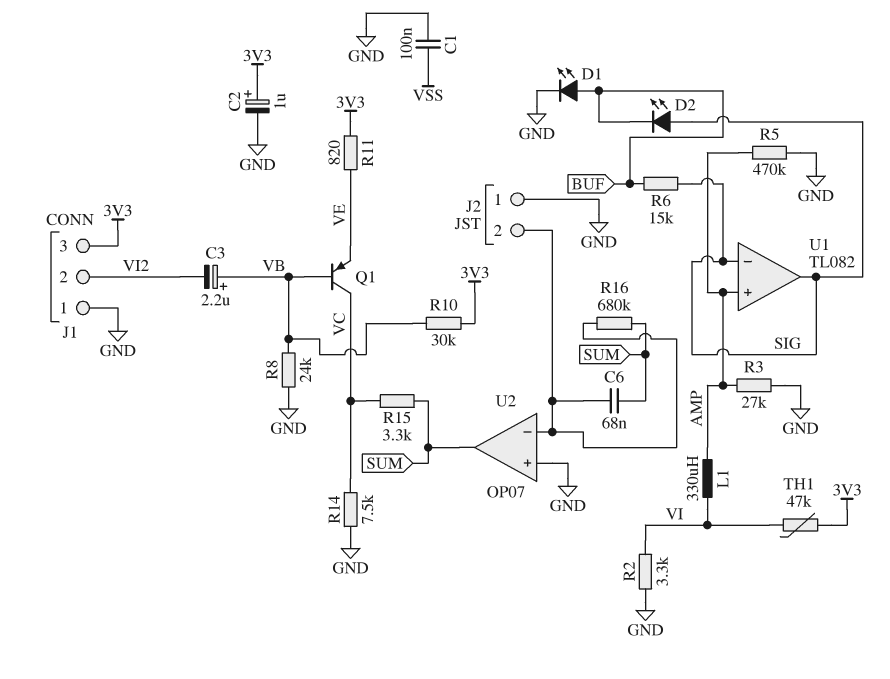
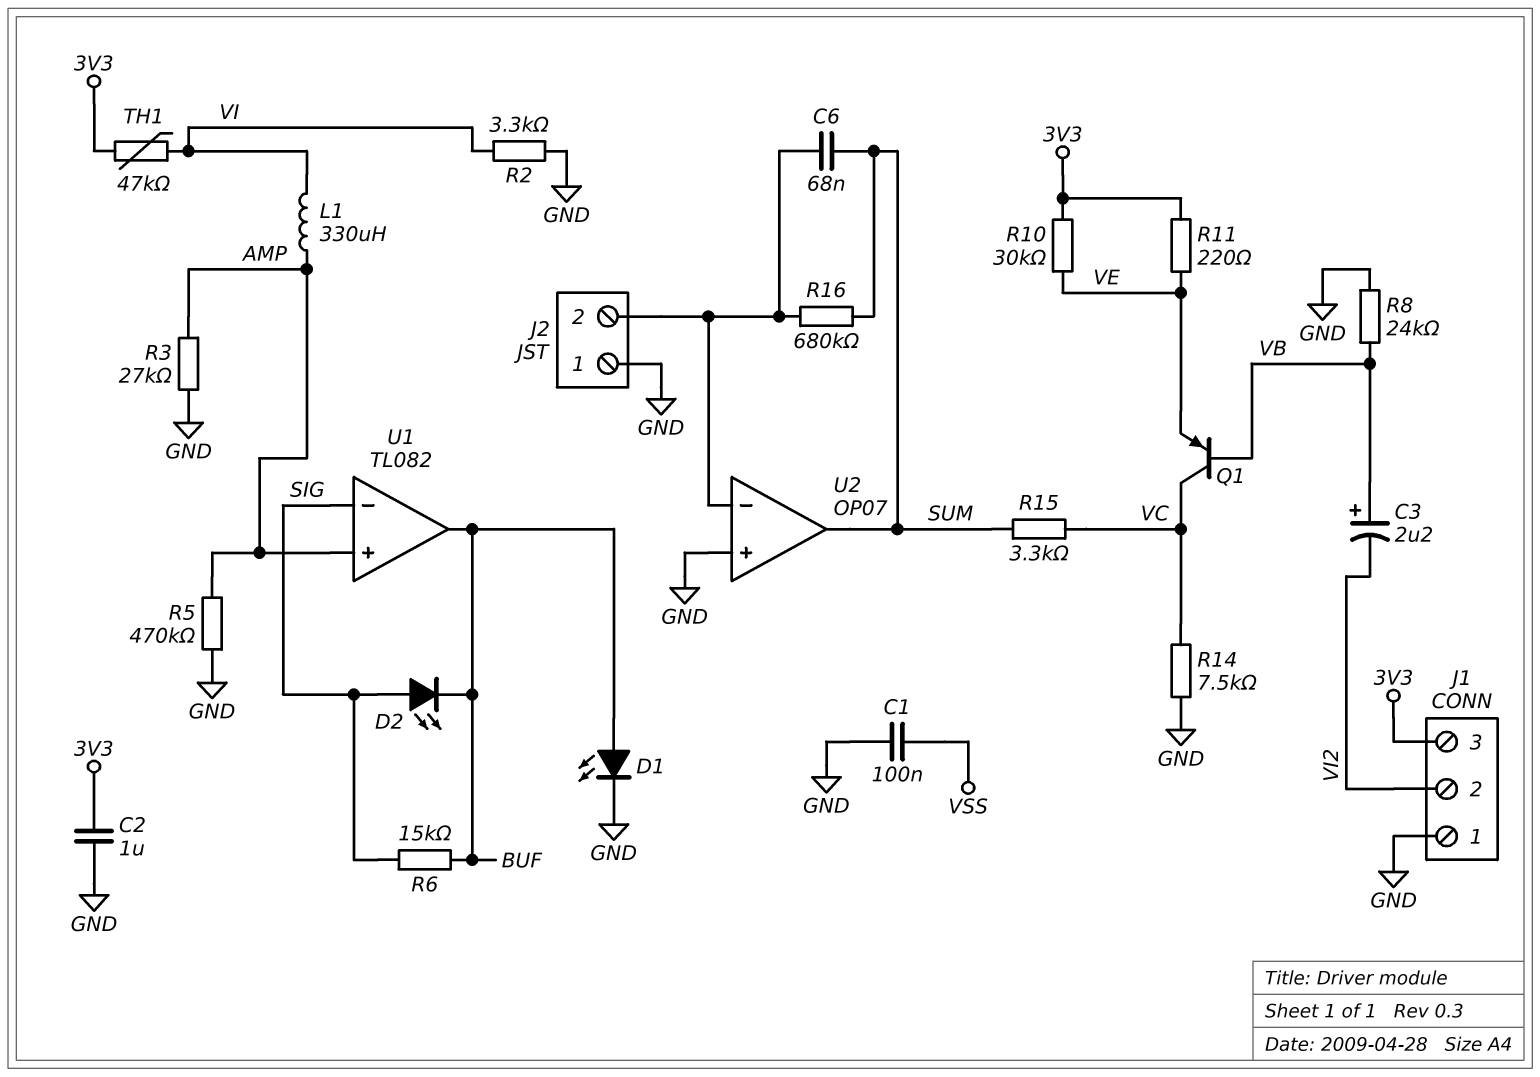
C2: 1uF (plus 3V3, minus GND) -> 1uF (3V3, GND)
R10: 30k (3V3, VB) -> 30k (3V3, VE)
R11: 820 (3V3, VE) -> 220 (3V3, VE)
U1 pin out: SIG -> BUF

